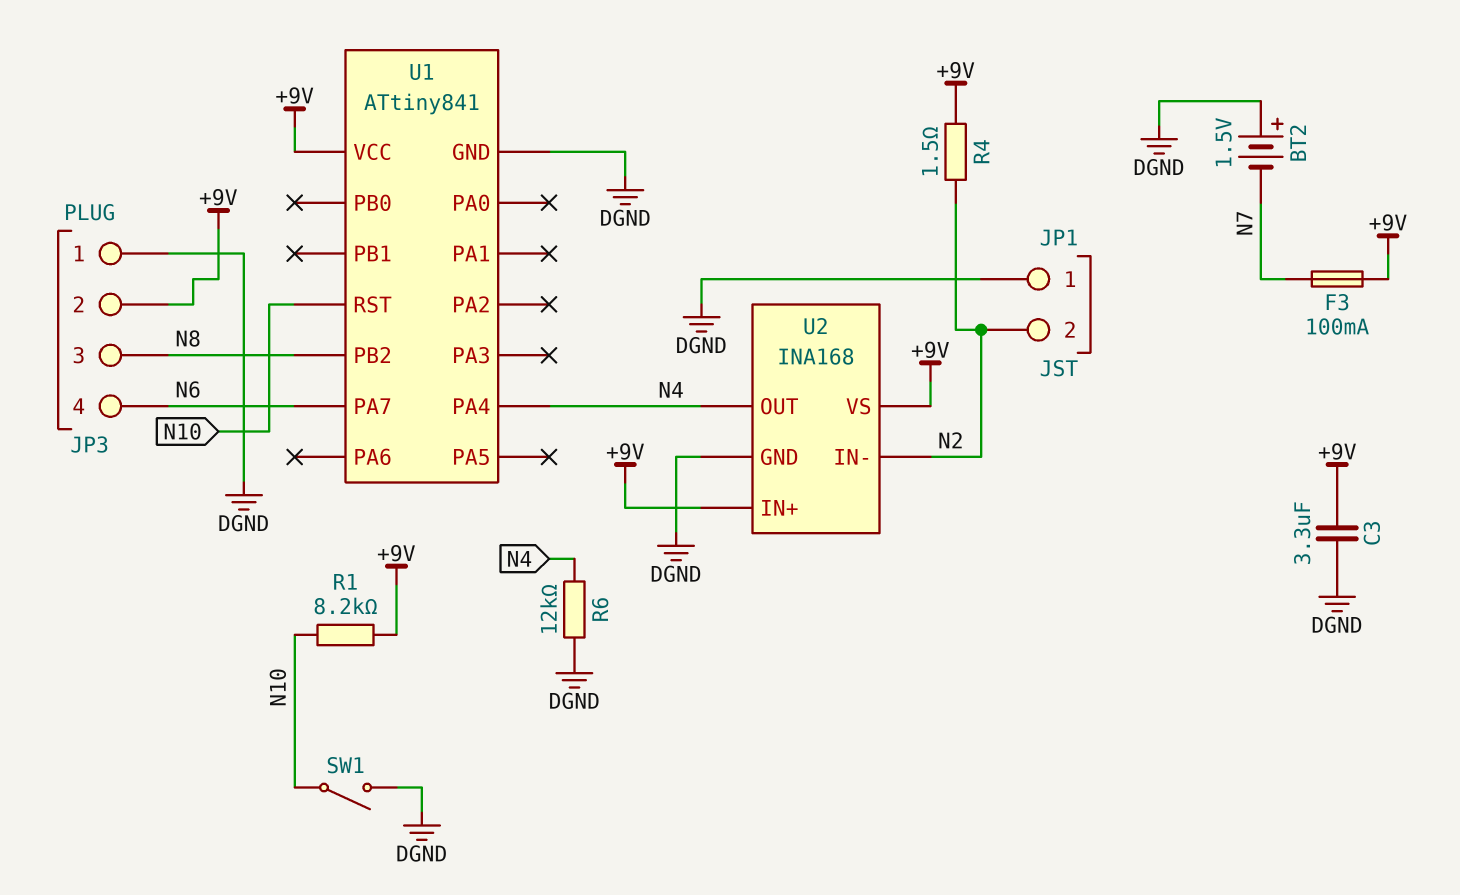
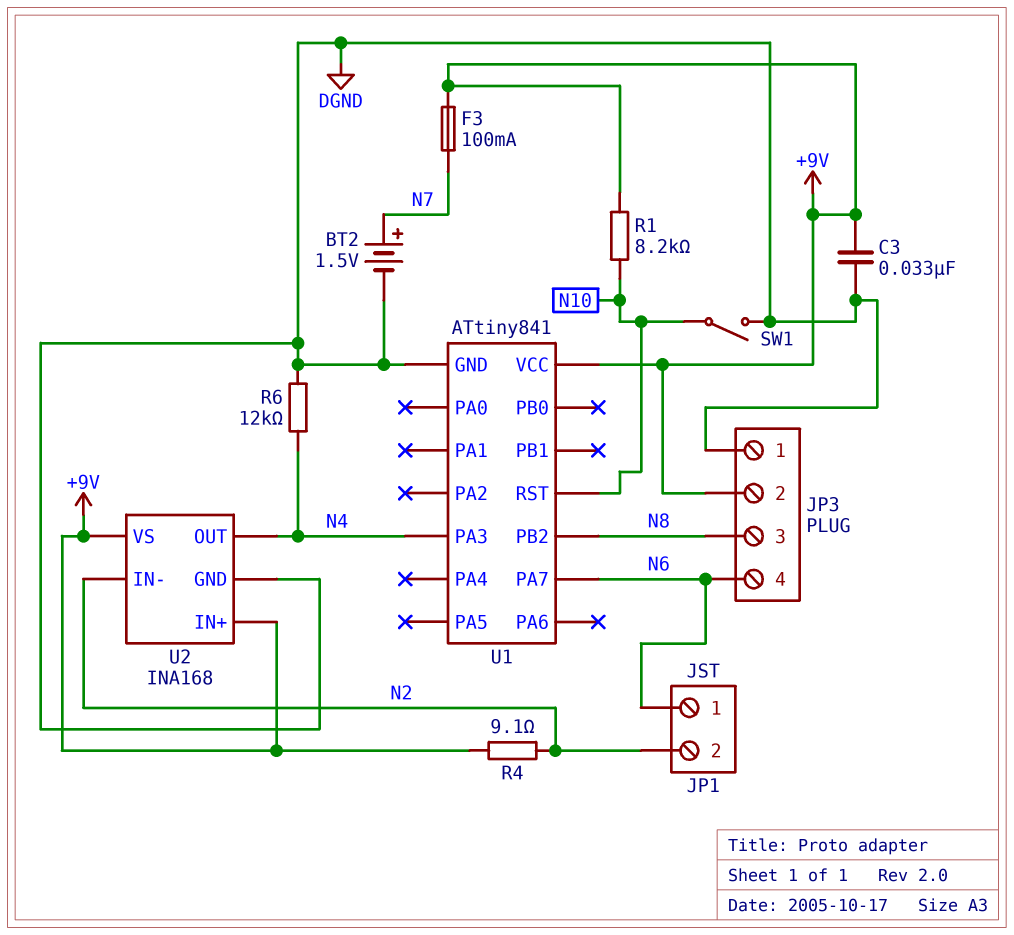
BT2: 1.5V (plus DGND, minus N7) -> 1.5V (plus N7, minus DGND)
C3: 3.3uF (+9V, DGND) -> 33nF (+9V, DGND)
JP1 pin 1: DGND -> N6
R4: 1.5 (+9V, N2) -> 9.1 (+9V, N2)
U1 pin PA3: none -> N4
U1 pin PA4: N4 -> none

